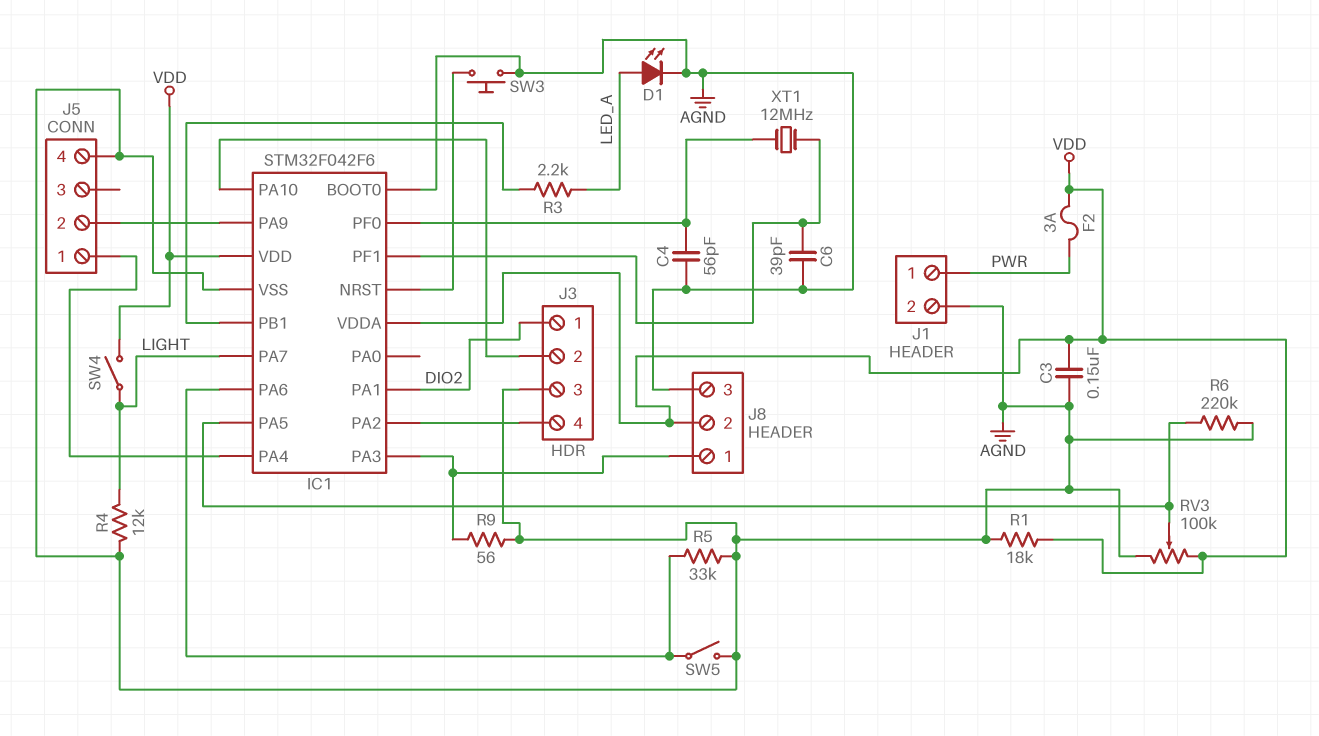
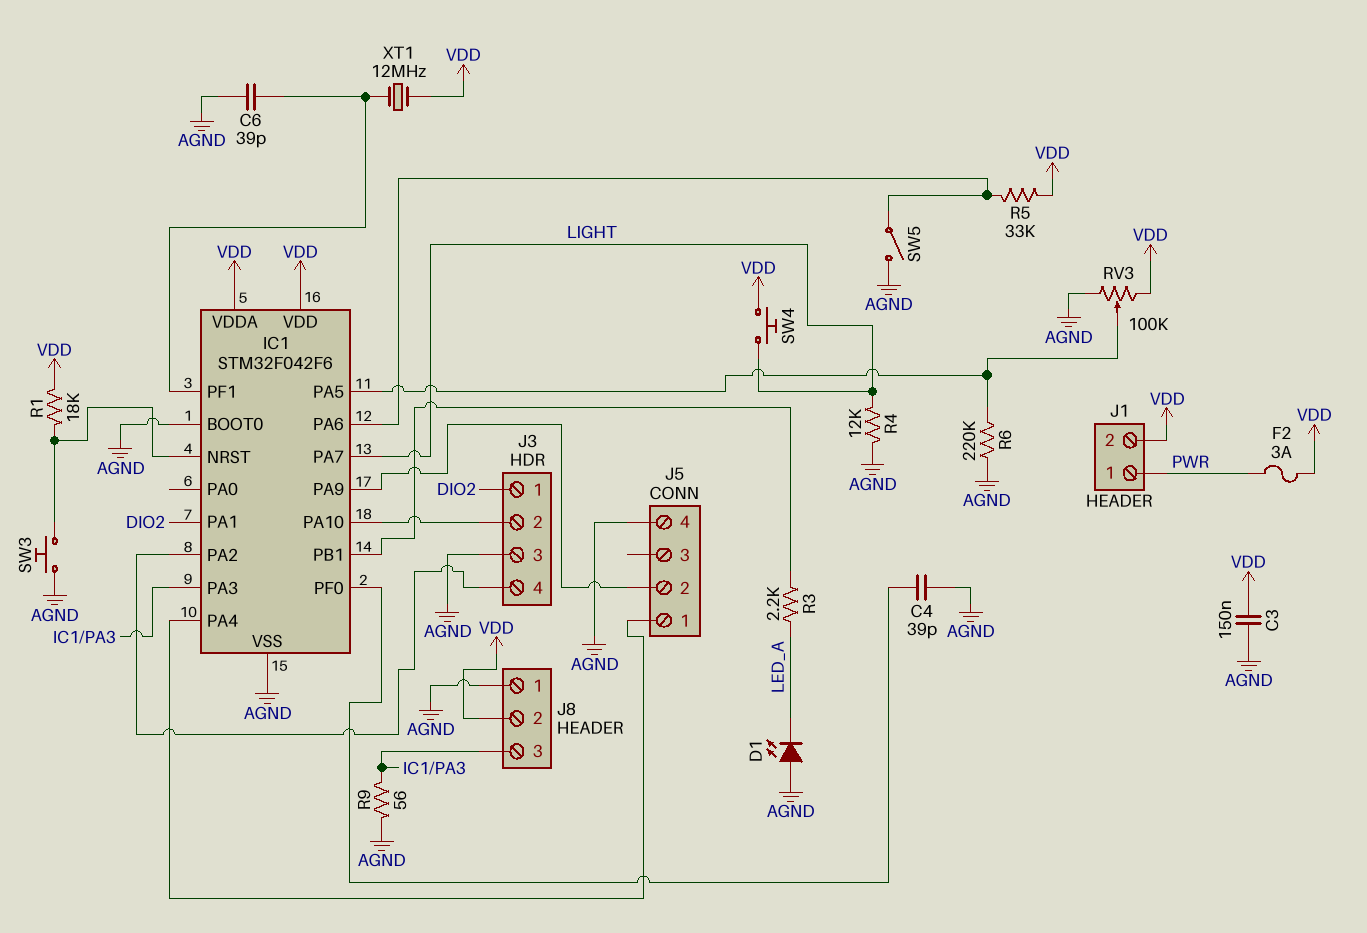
C4: 56pF (AGND, IC1/PF0) -> 39pF (AGND, IC1/PF0)
D1: LED (A LED_A, K AGND) -> LED (A AGND, K LED_A)
J1 pin 2: AGND -> VDD
J8 pin 1: IC1/PA3 -> AGND
J8 pin 3: AGND -> IC1/PA3
R1: 18k (AGND, VDD) -> 18k (IC1/NRST, VDD)
R5: 33k (AGND, IC1/PA6) -> 33k (IC1/PA6, VDD)
SW4: switch (LIGHT, VDD) -> button (LIGHT, VDD)
XT1: 12MHz (IC1/PF0, IC1/PF1) -> 12MHz (IC1/PF1, VDD)

